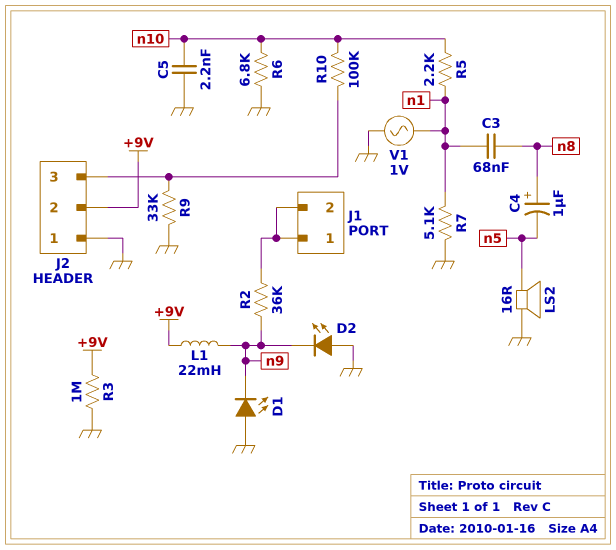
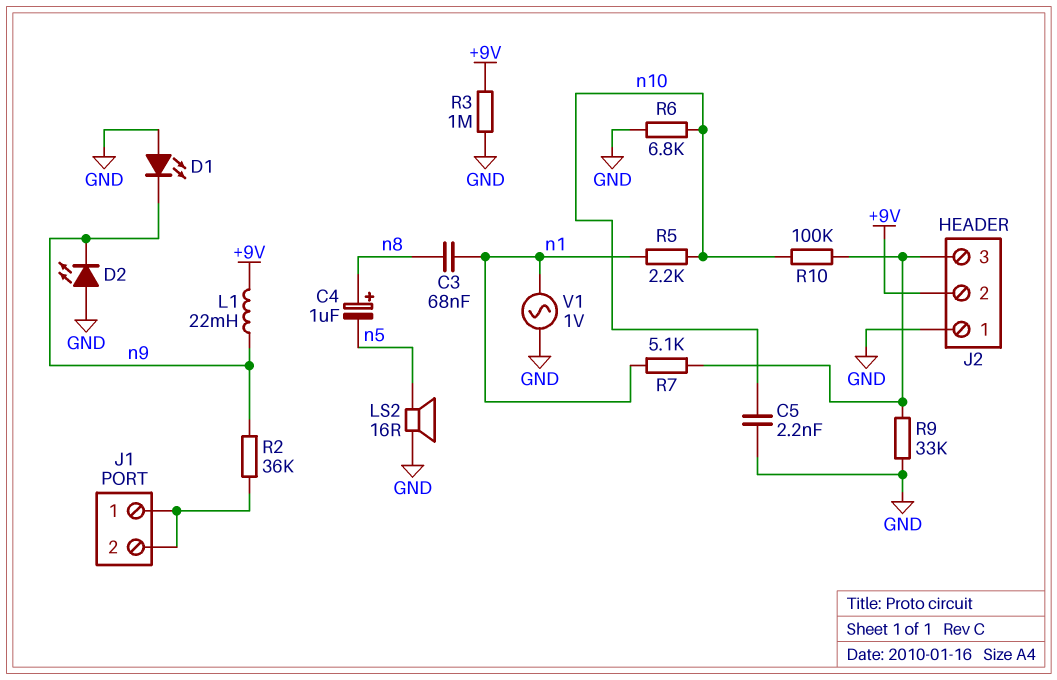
R7: 5.1k (GND, n1) -> 5.1k (J2/3, n1)

